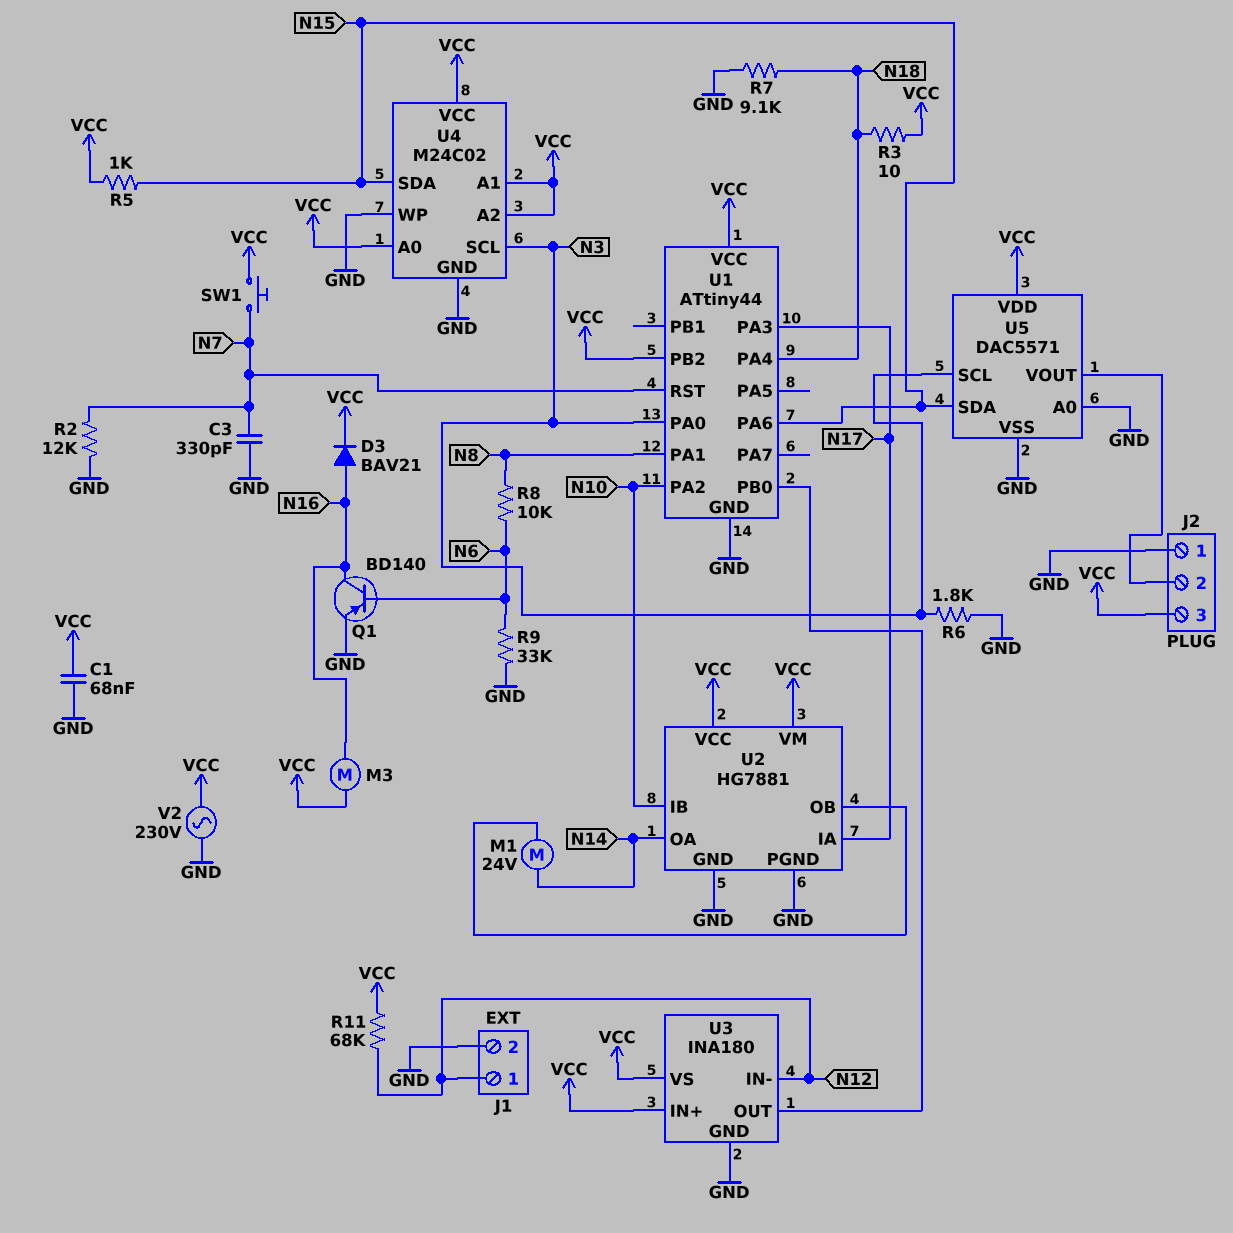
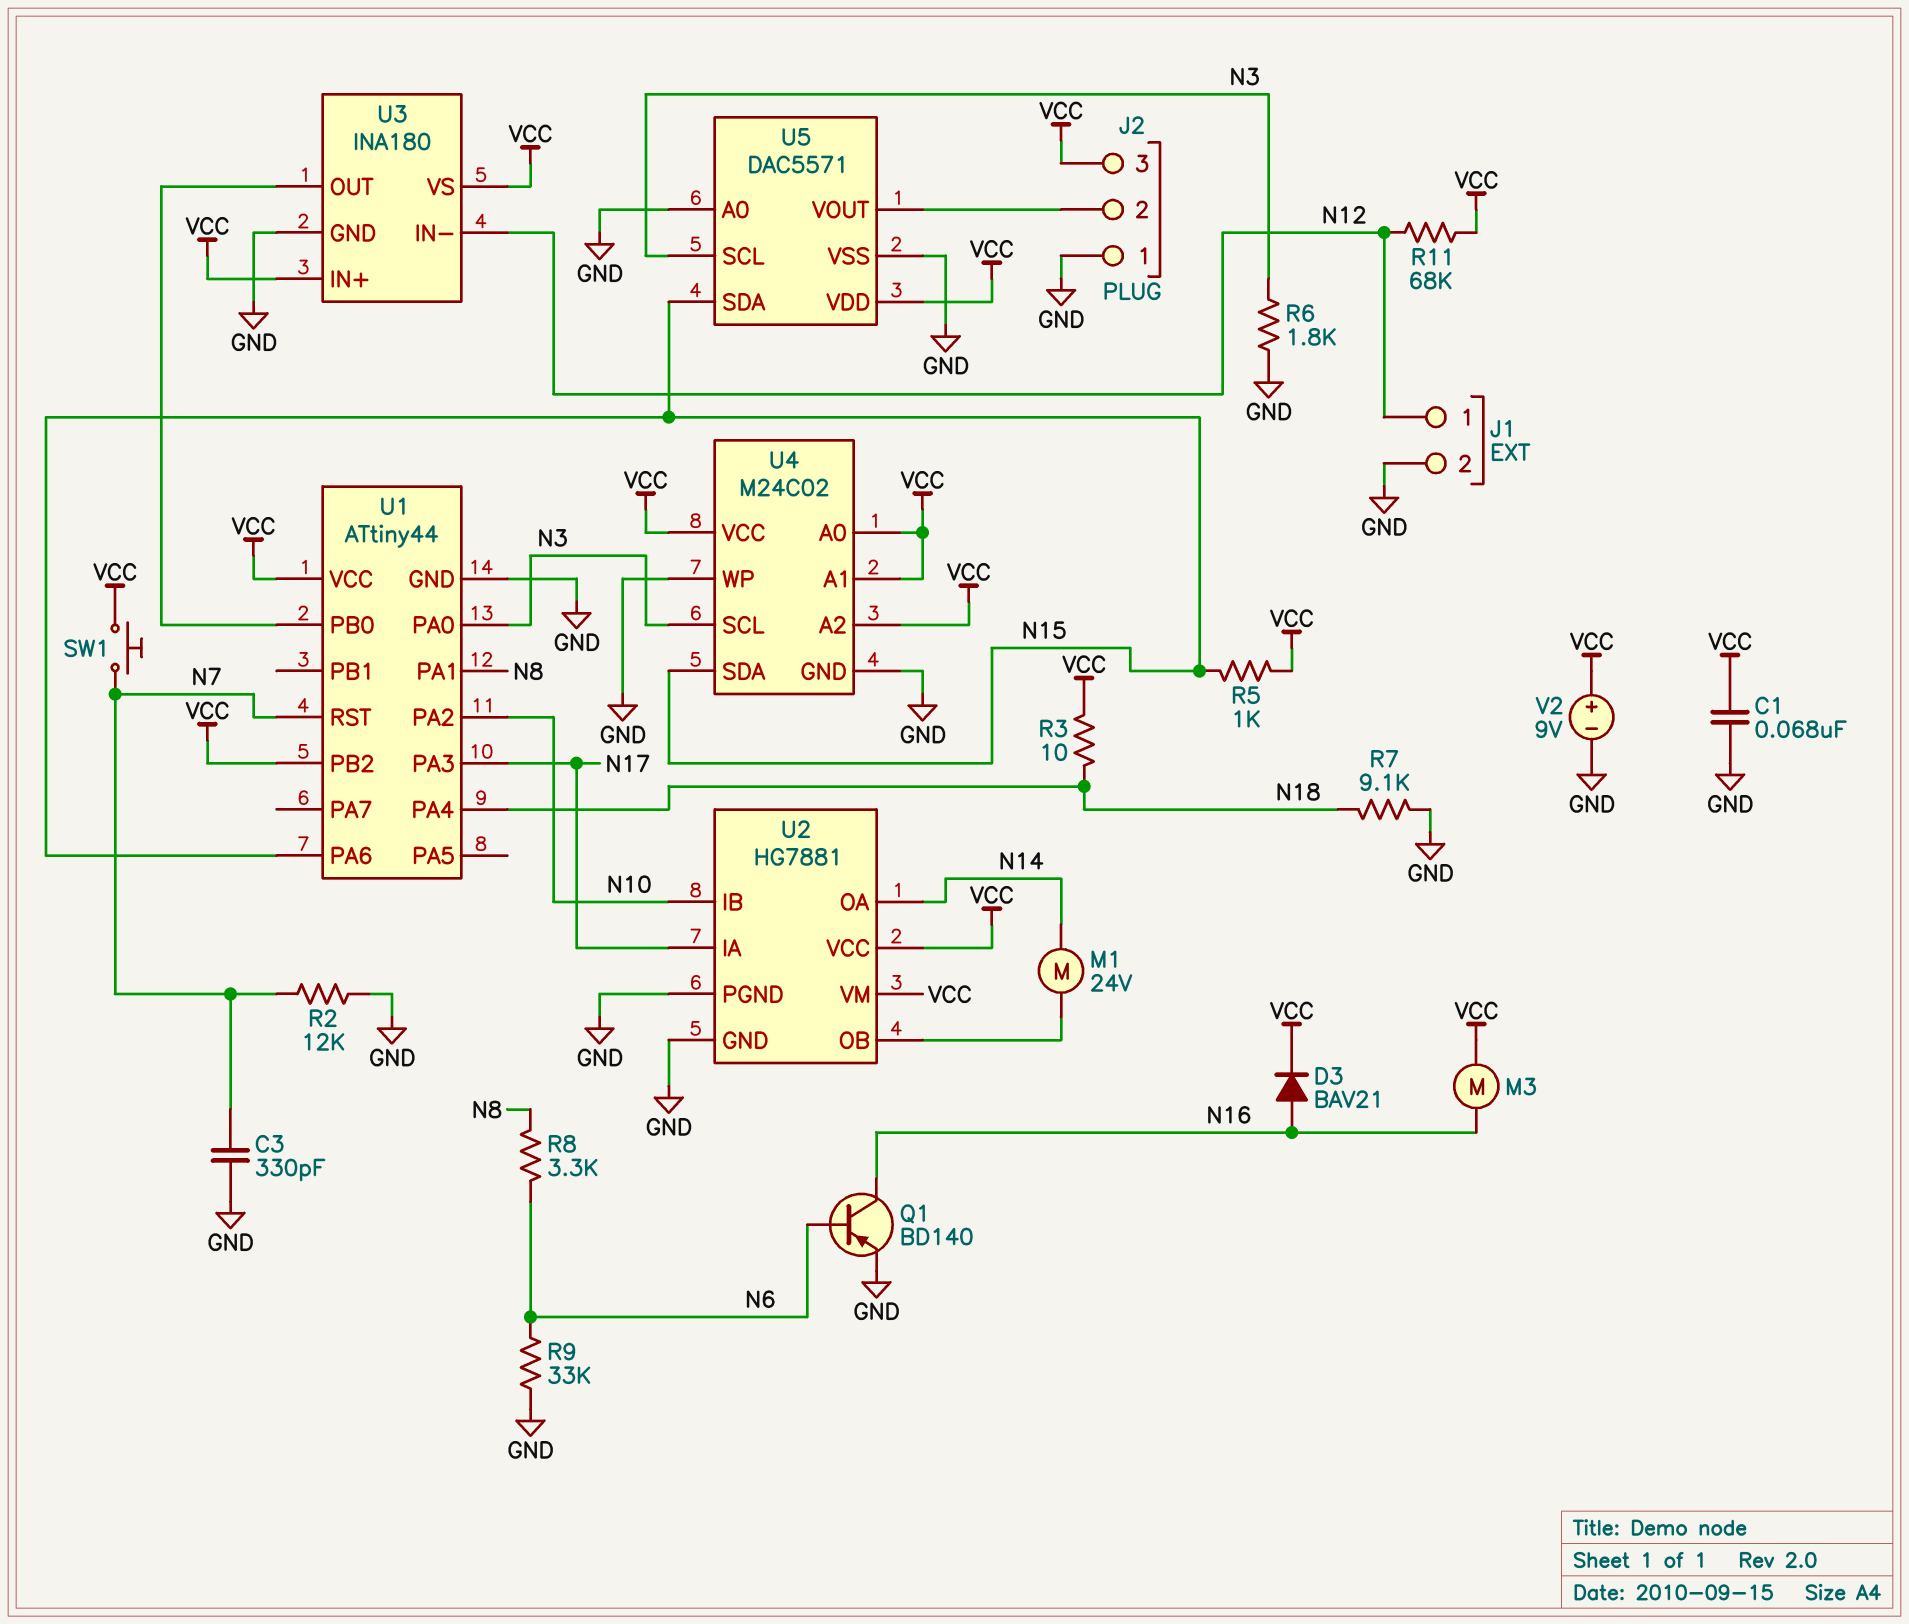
R8: 10k (N6, N8) -> 3.3k (N6, N8)
V2: AC 230V (GND, VCC) -> 9V (plus VCC, minus GND)

